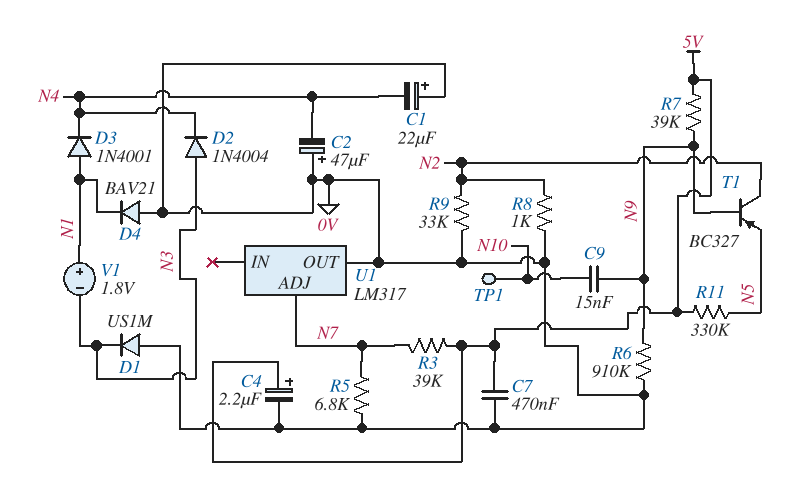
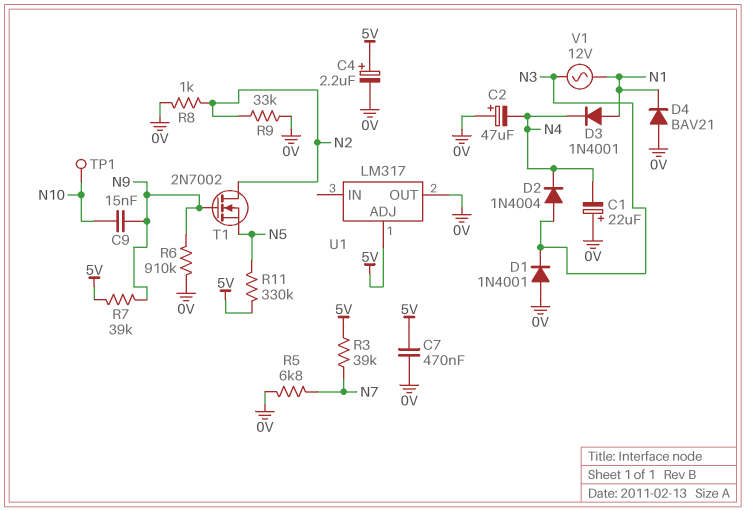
D1: diode US1M (A 0V, K N3) -> diode 1N4001 (A 0V, K N3)
T1: PNP BC327 (B N9, C N2, E N5) -> NMOS 2N7002 (G N9, D N2, S N5)
U1 pin ADJ: N7 -> 5V
V1: 1.8V (plus N1, minus N3) -> AC 12V (N1, N3)

